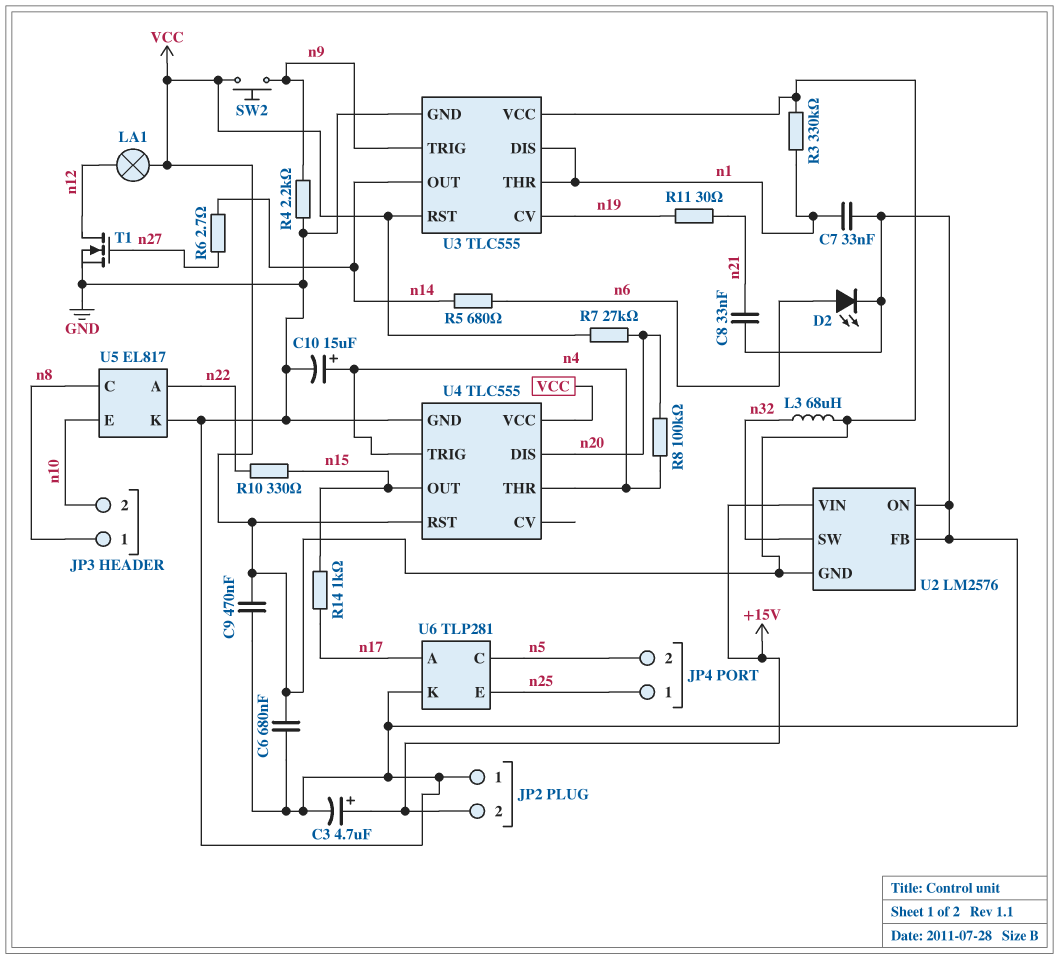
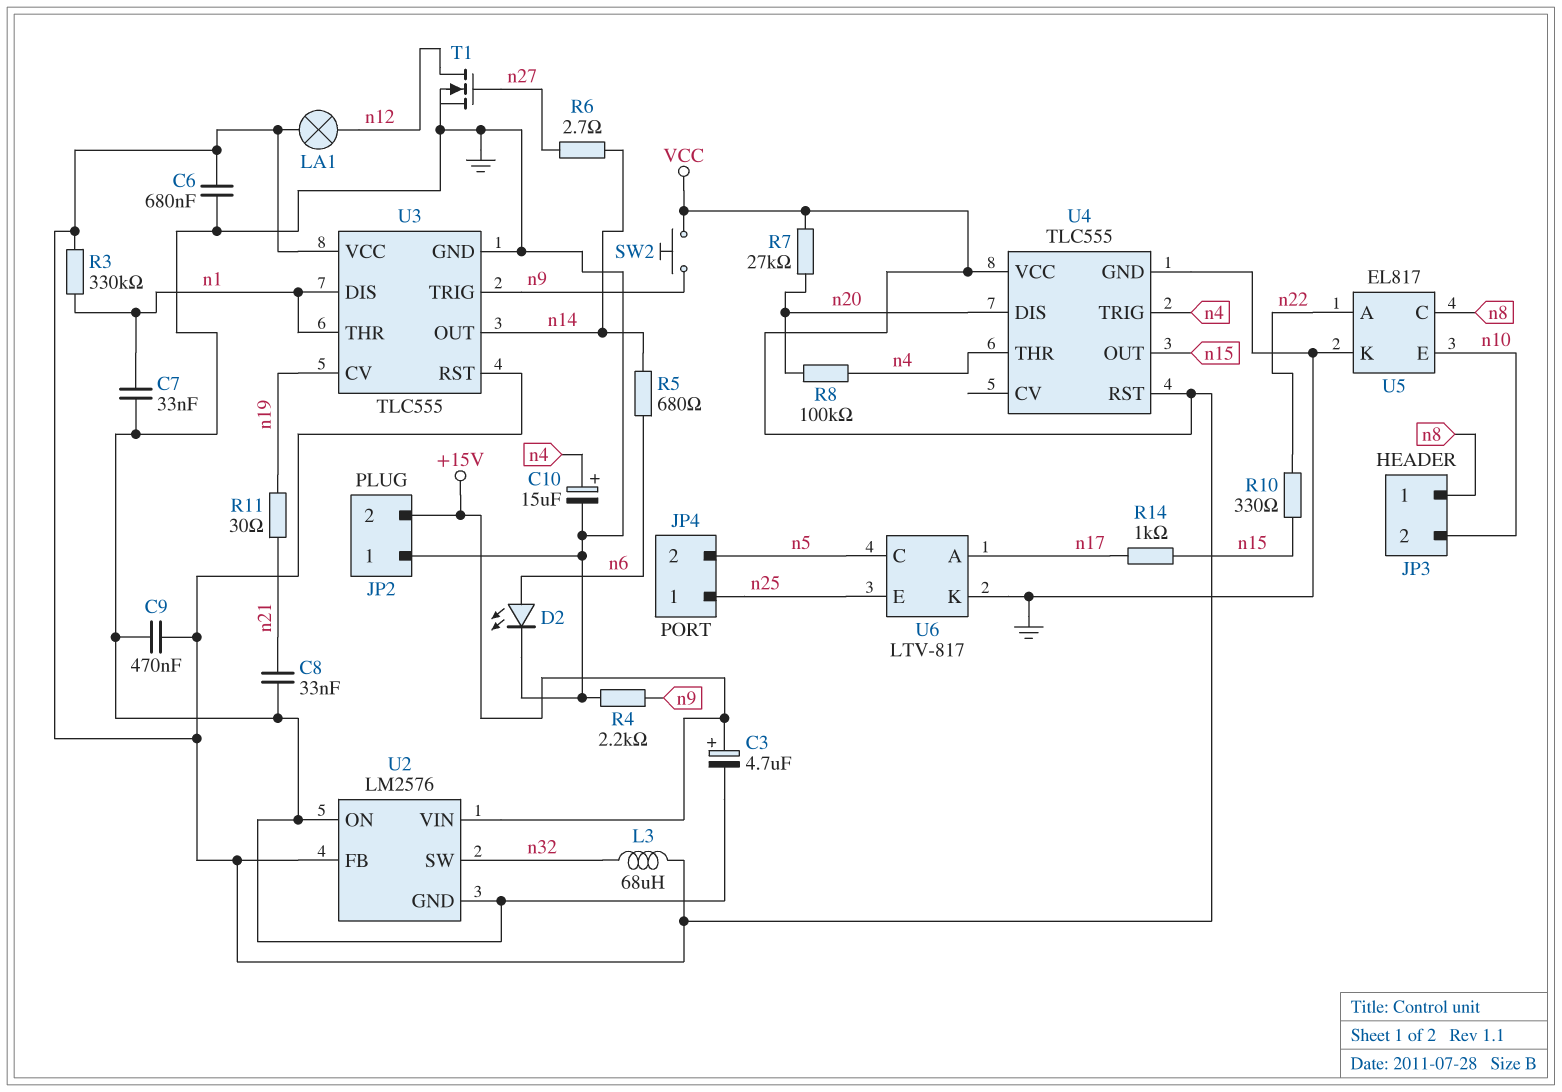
U2 pin FB: GND -> VCC
U2 pin GND: VCC -> GND
U6: TLP281 -> LTV-817

